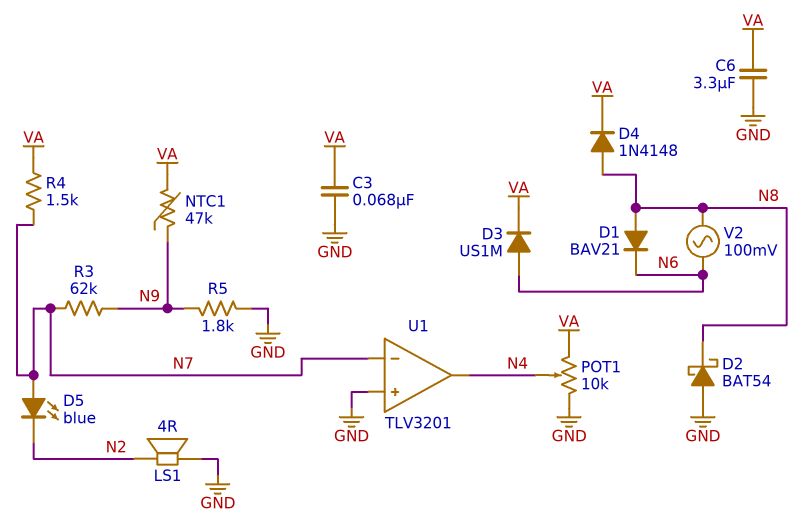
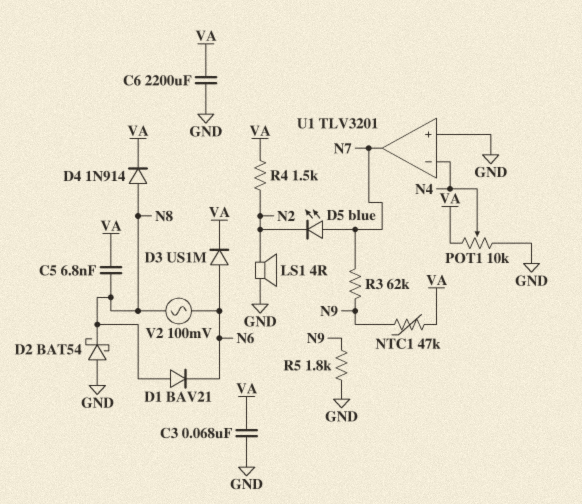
C5: none -> 6.8nF (N8, VA)
C6: 3.3uF (GND, VA) -> 2200uF (GND, VA)
D4: diode 1N4148 (A N8, K VA) -> diode 1N914 (A N8, K VA)
R4: 1.5k (N7, VA) -> 1.5k (N2, VA)
U1 pin in-: N7 -> N4
U1 pin out: N4 -> N7

